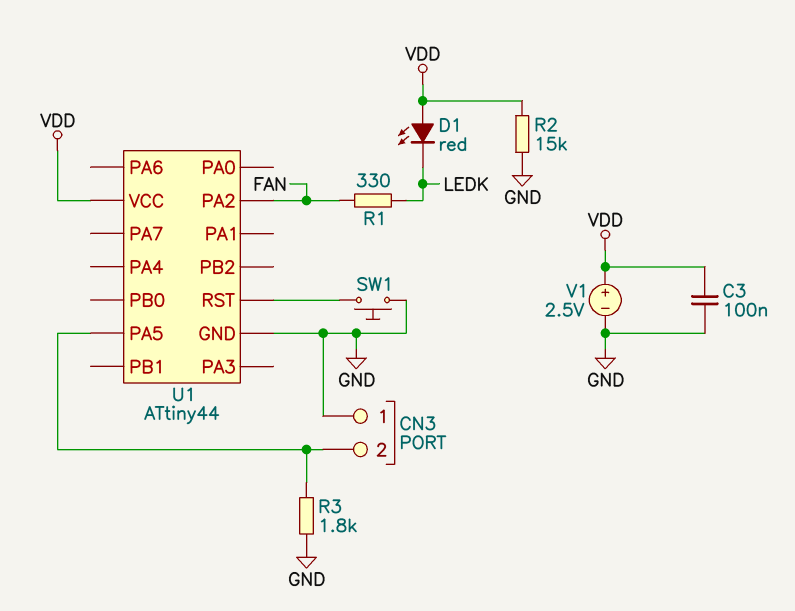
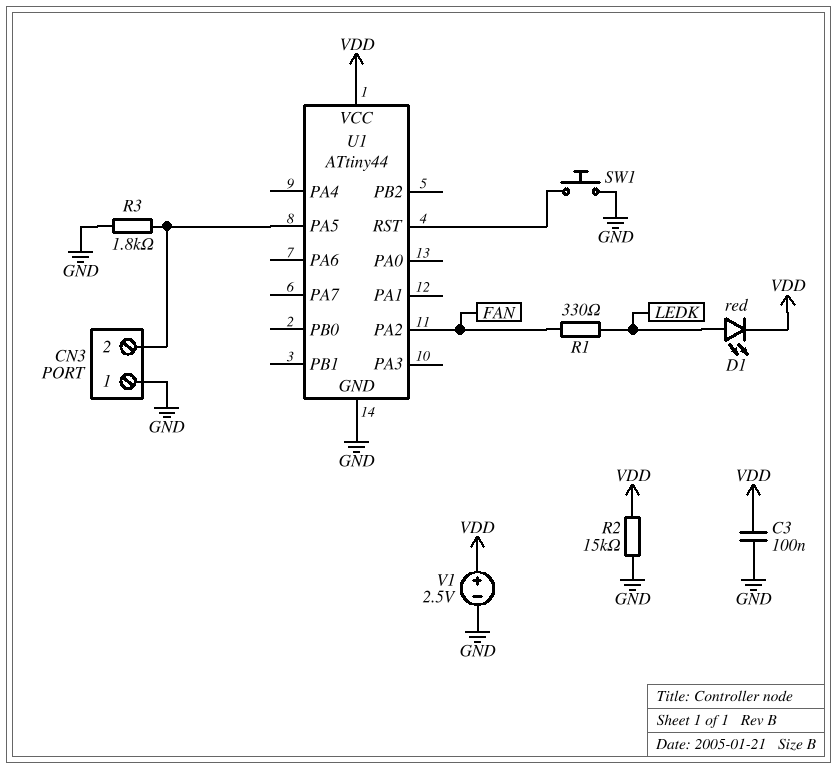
D1: LED red (A VDD, K LEDK) -> LED red (A LEDK, K VDD)

